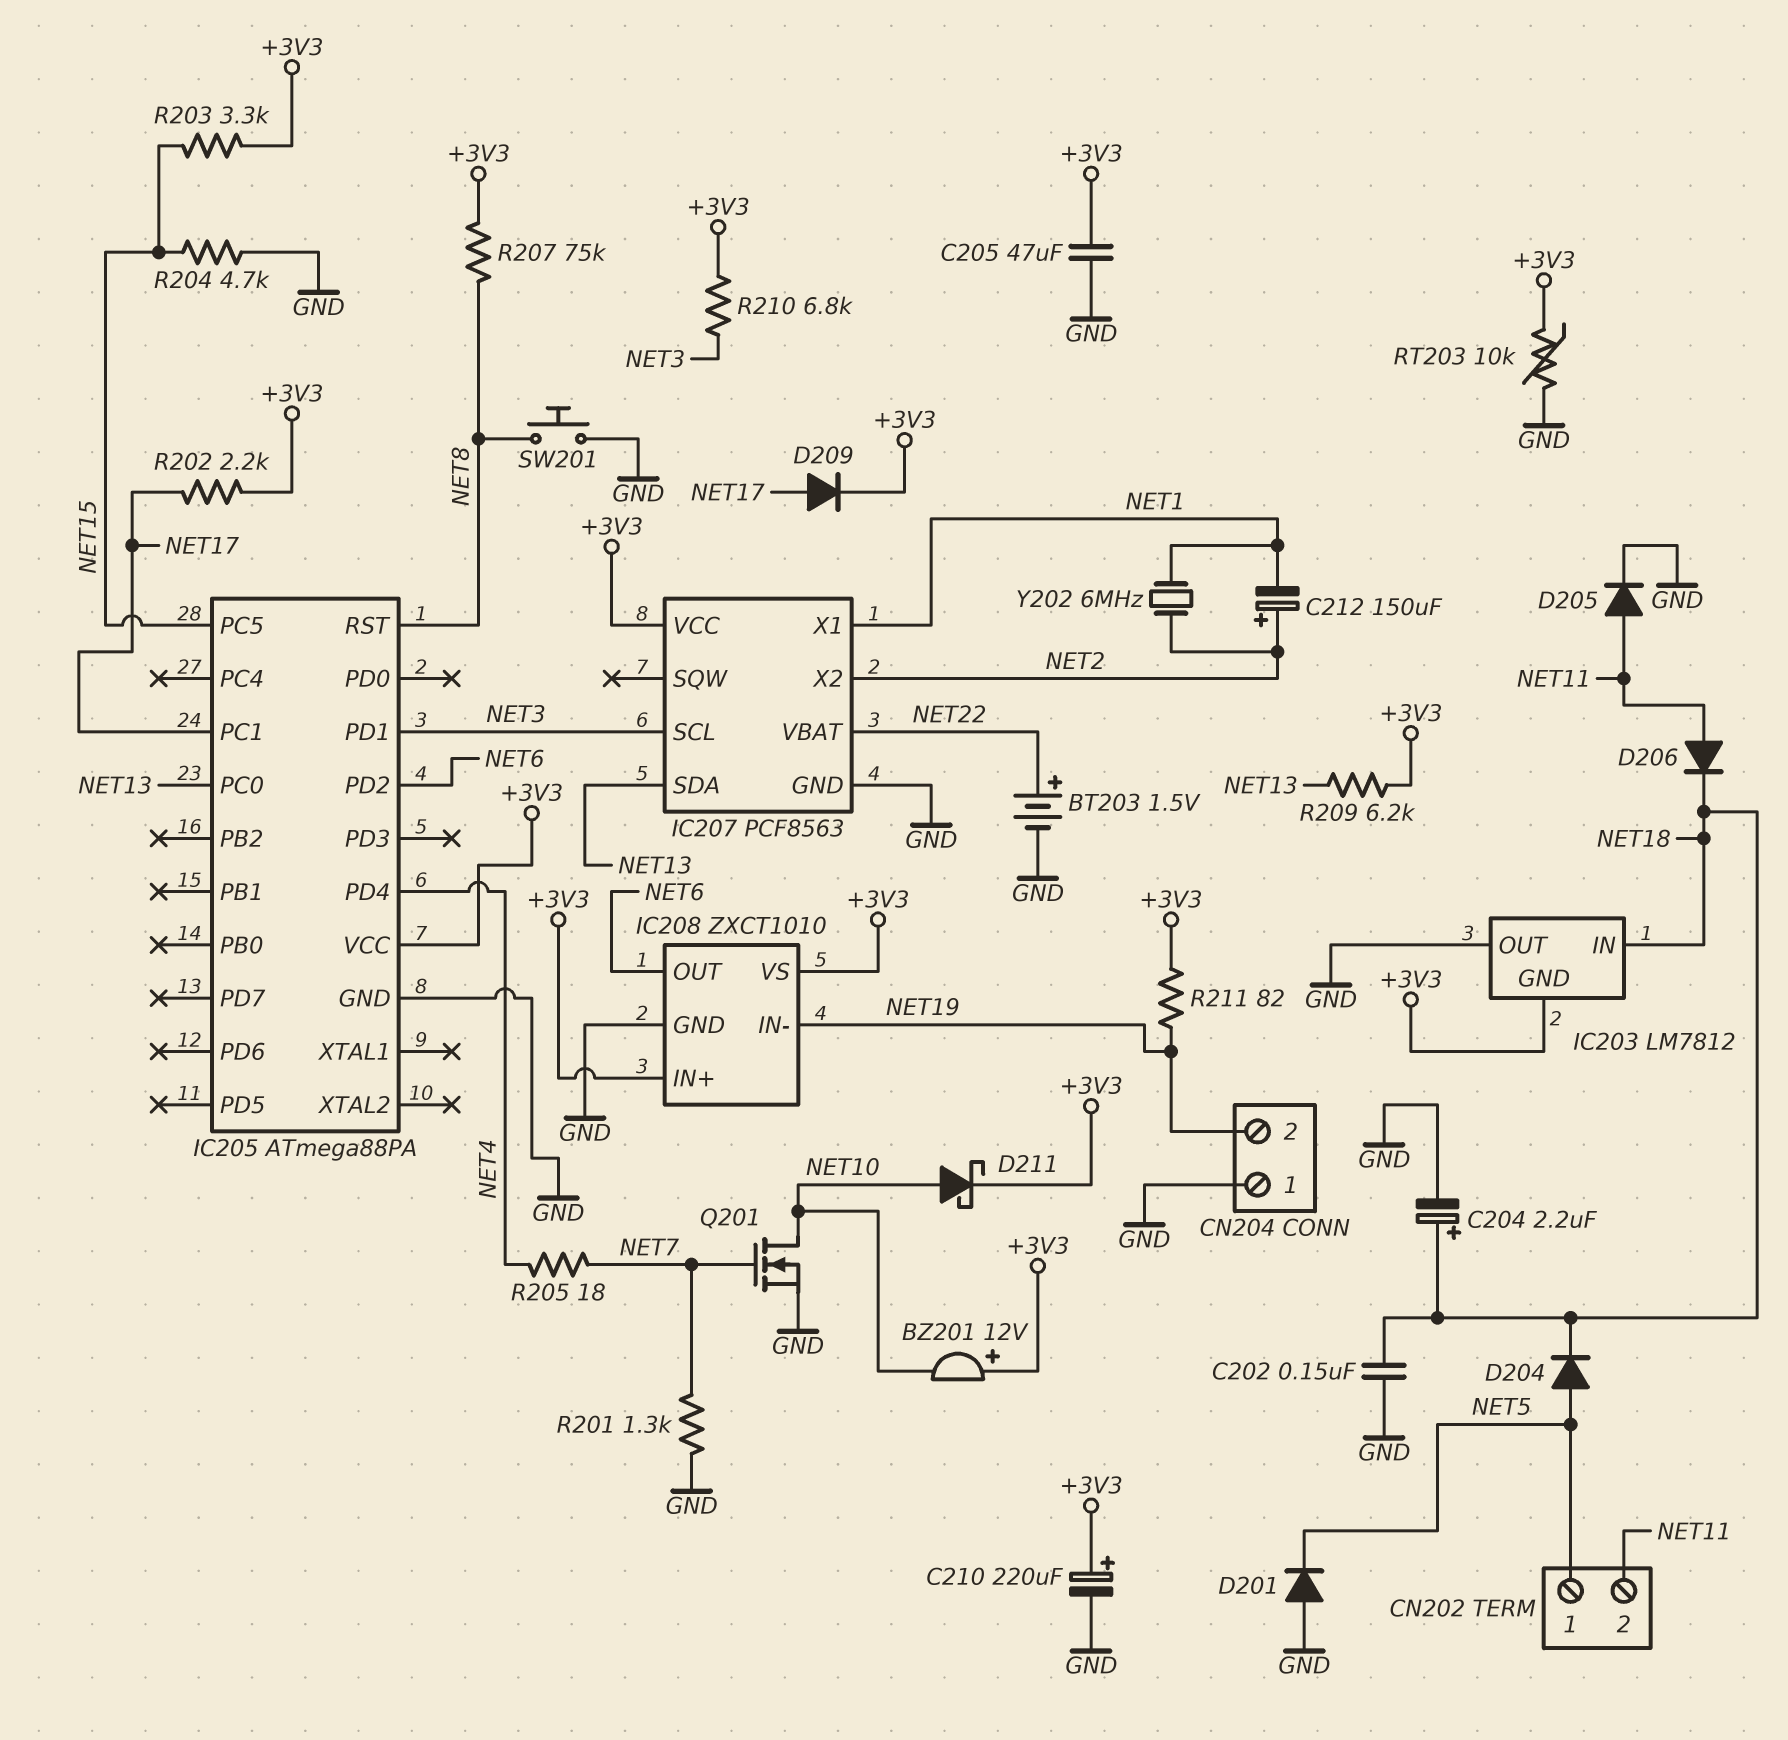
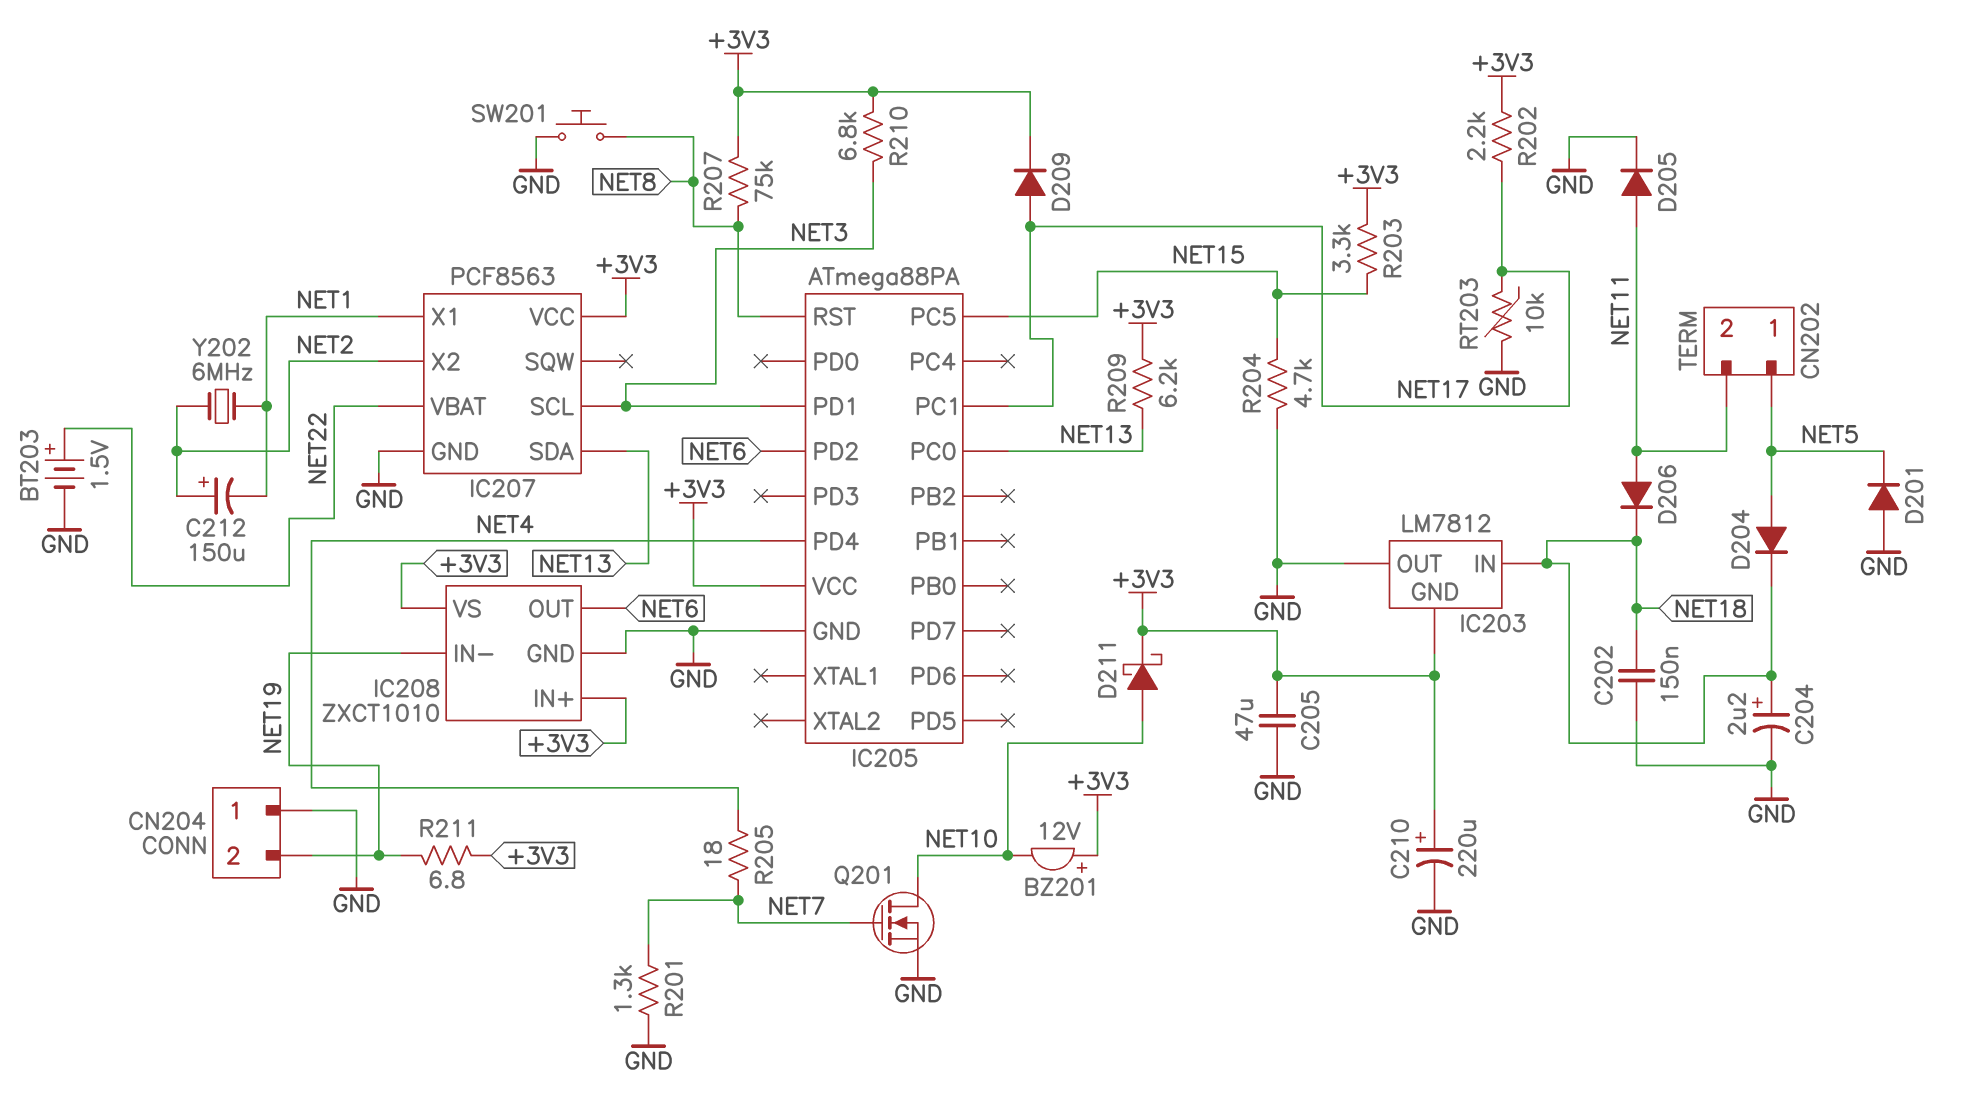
R211: 82 (+3V3, NET19) -> 6.8 (+3V3, NET19)
RT203: 10k (+3V3, GND) -> 10k (GND, NET17)

